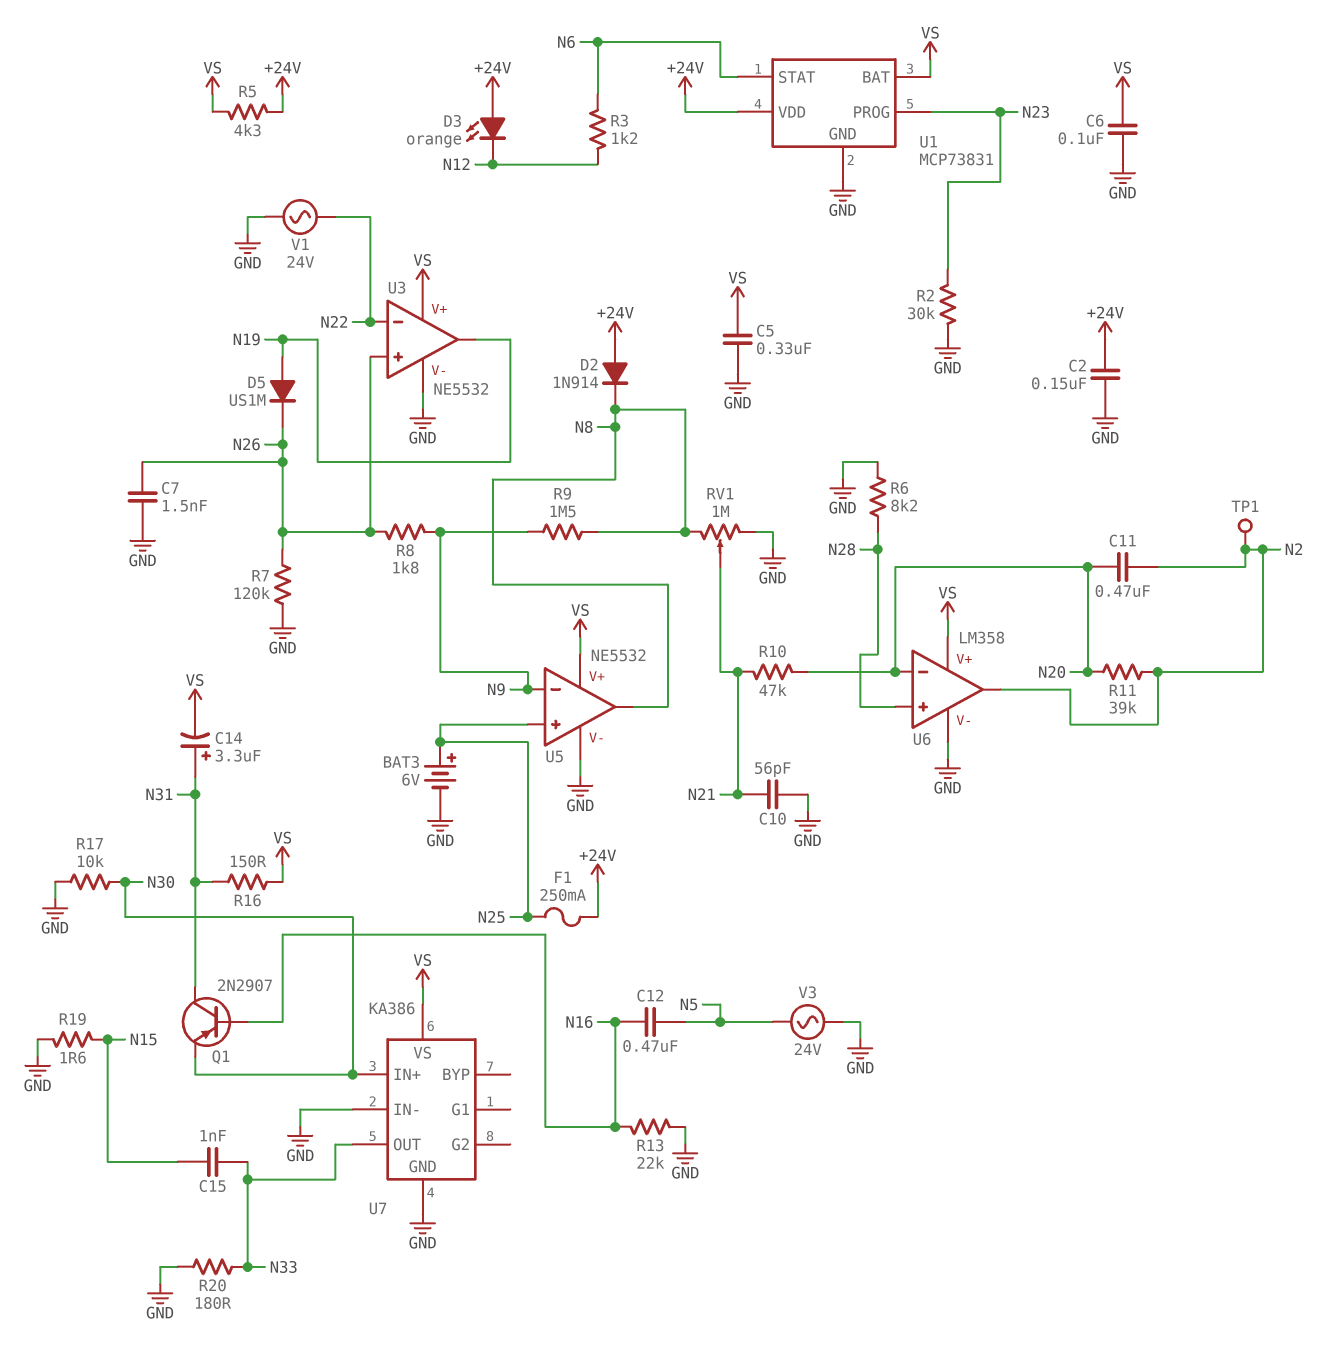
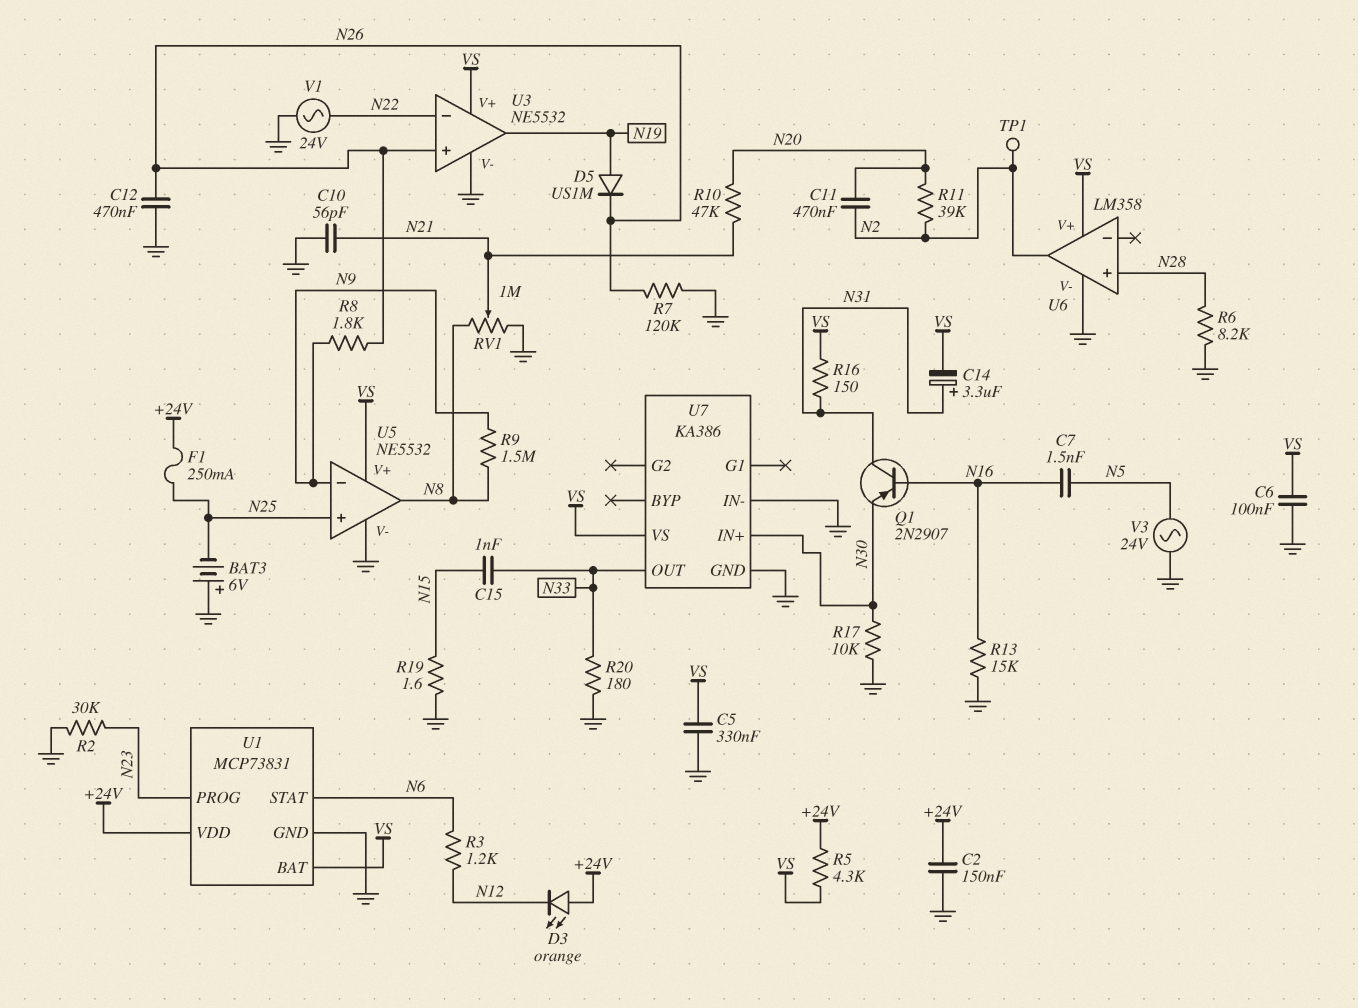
BAT3: 6V (plus N25, minus GND) -> 6V (plus GND, minus N25)
C7: 1.5nF (GND, N26) -> 1.5nF (N5, N16)
C12: 470nF (N5, N16) -> 470nF (GND, N26)
D2: diode 1N914 (A +24V, K N8) -> none
R13: 22k (GND, N16) -> 15k (GND, N16)
U6 pin in-: N20 -> none

